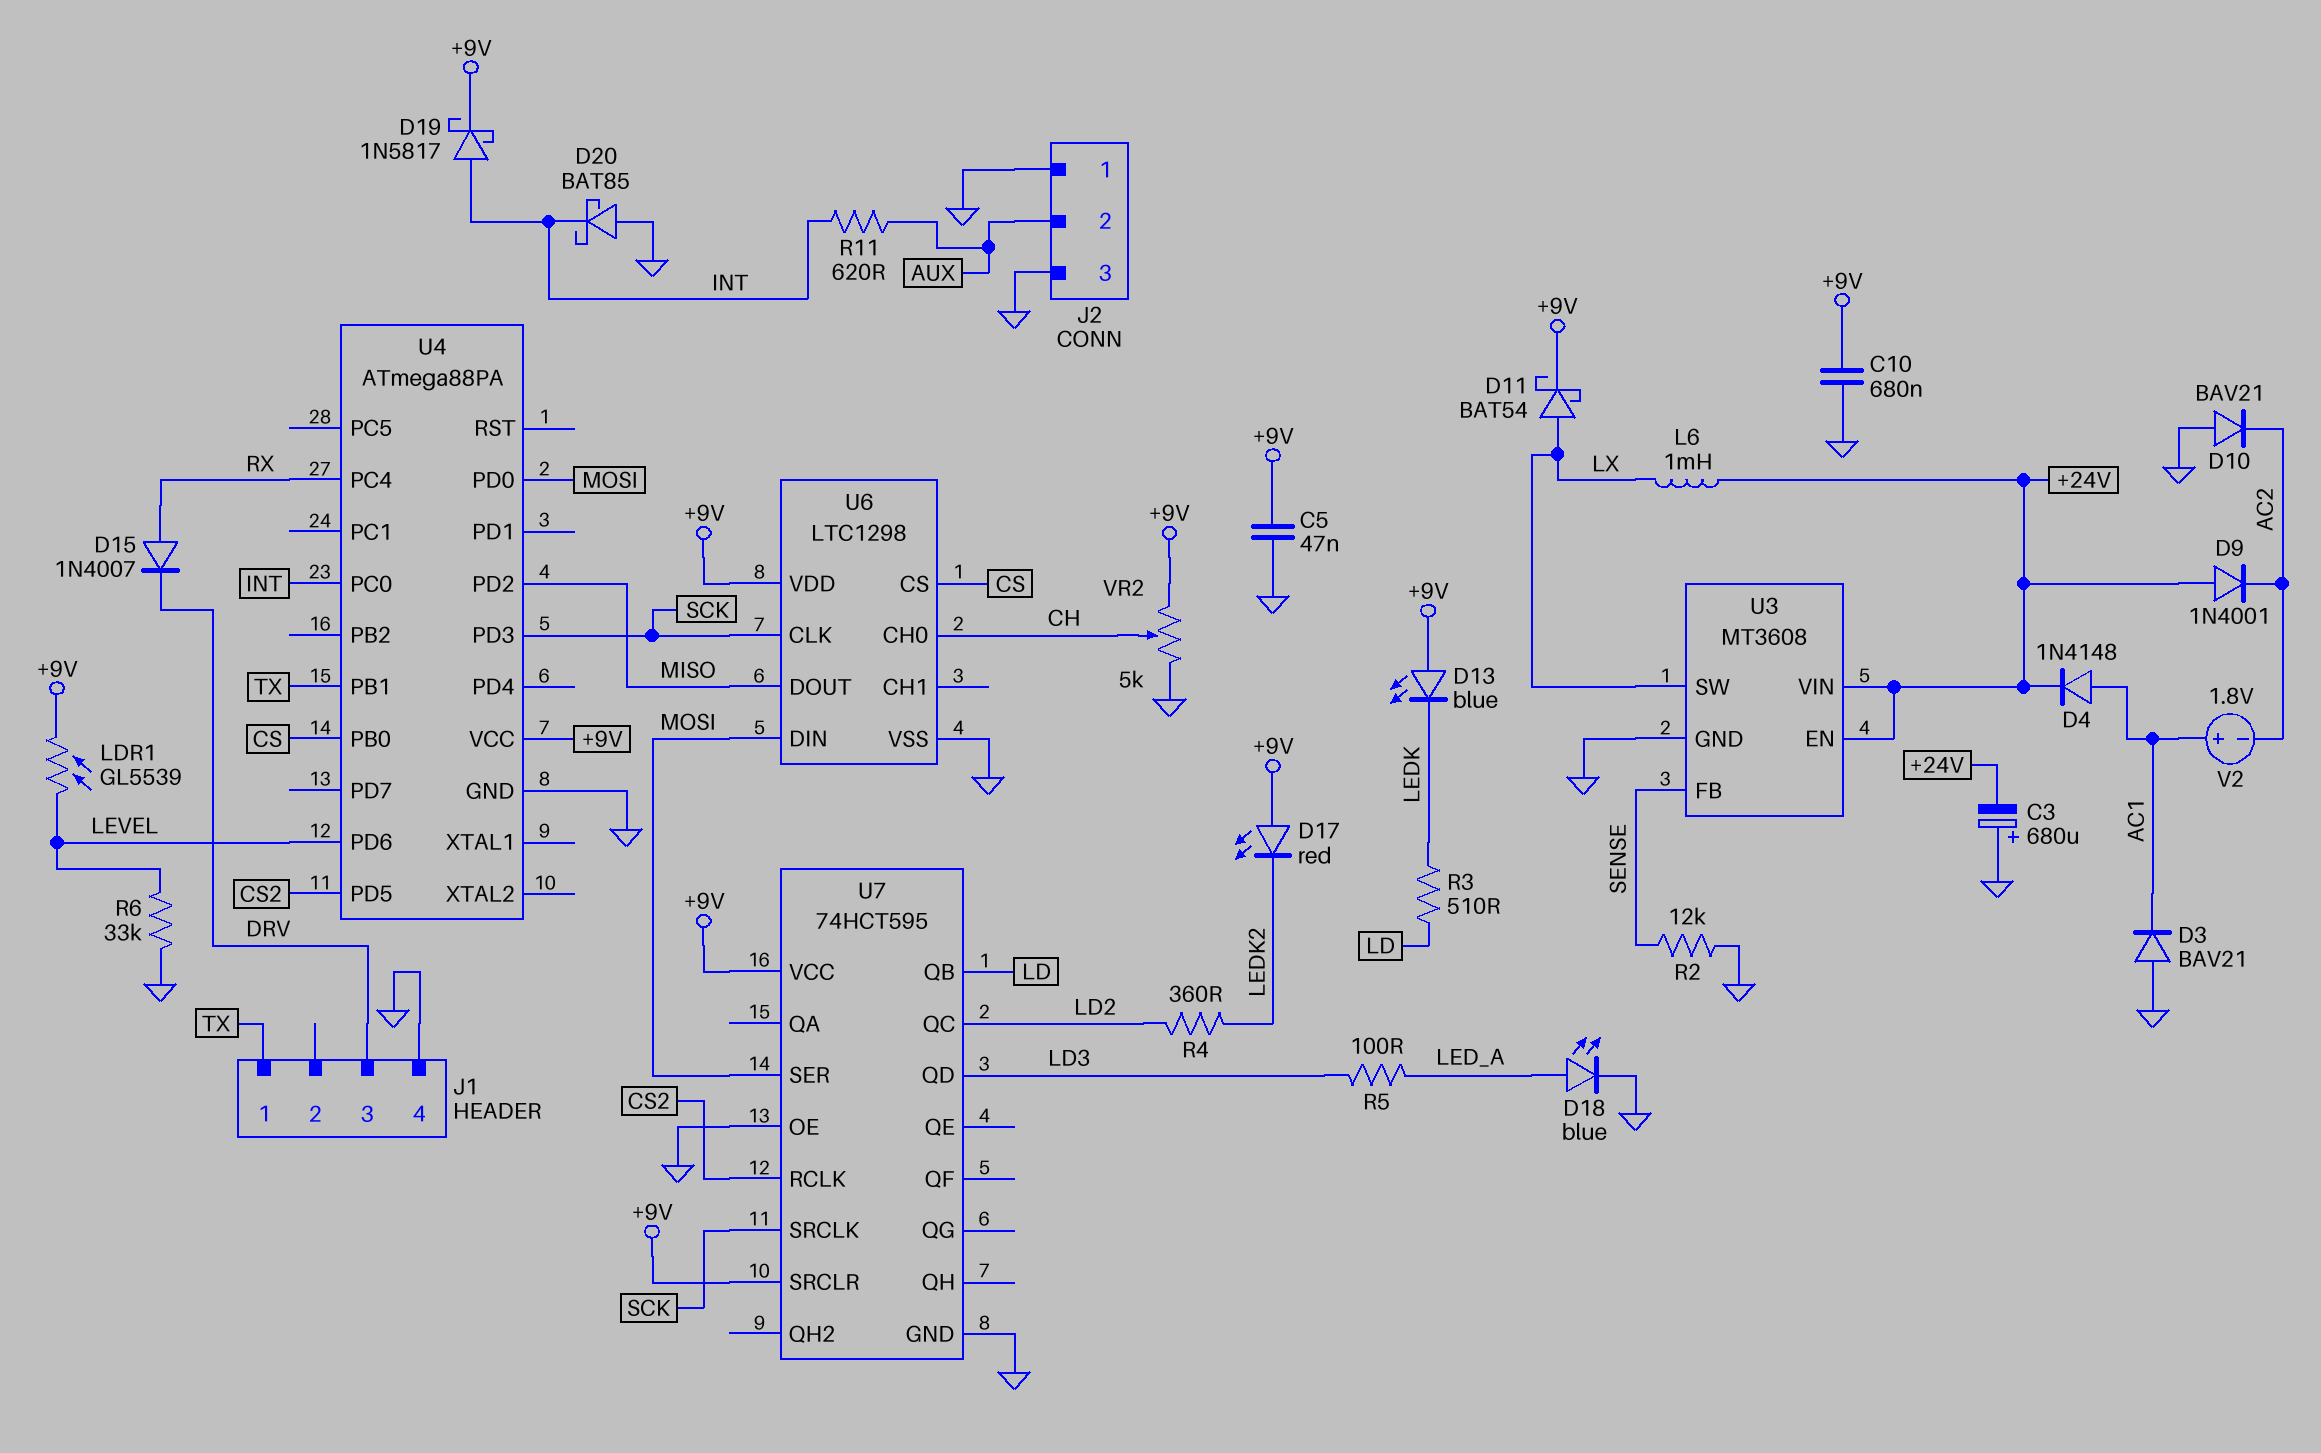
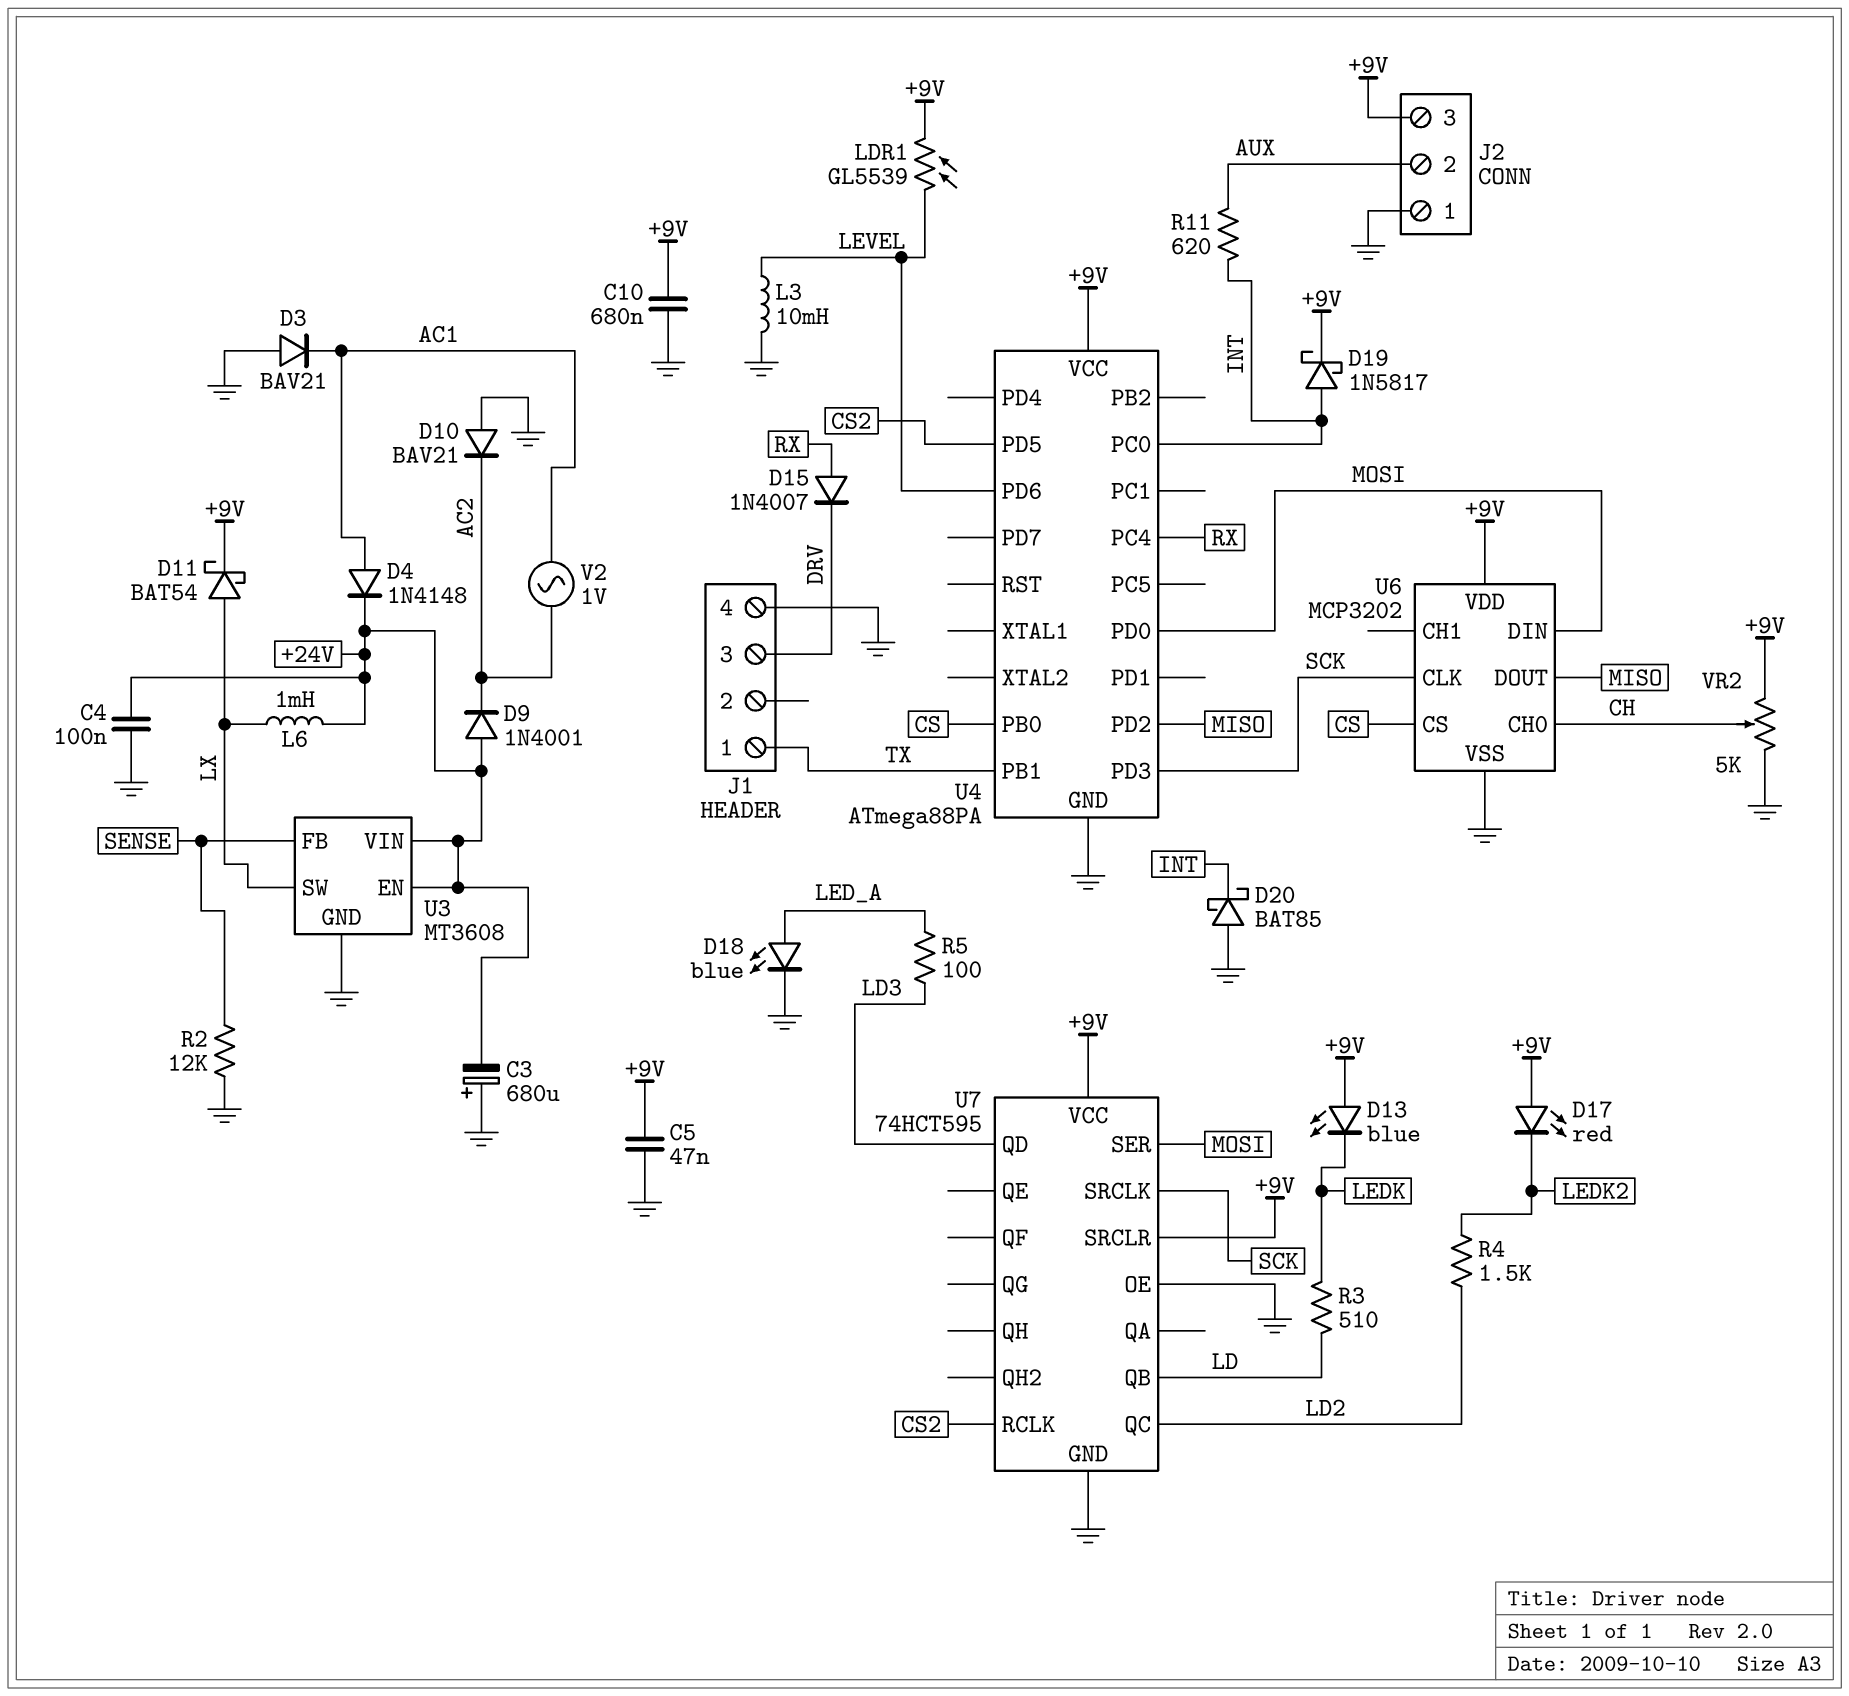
C4: none -> 100nF (+24V, GND)
J2 pin 3: GND -> +9V
L3: none -> 10mH (GND, LEVEL)
R4: 360 (LD2, LEDK2) -> 1.5k (LD2, LEDK2)
R6: 33k (GND, LEVEL) -> none
U6: LTC1298 -> MCP3202
V2: 1.8V (plus AC1, minus AC2) -> AC 1V (AC1, AC2)

